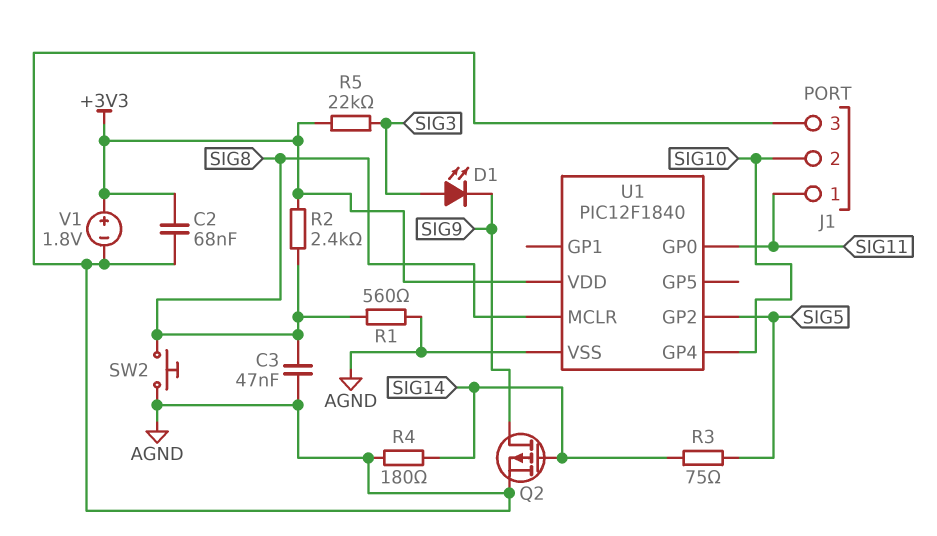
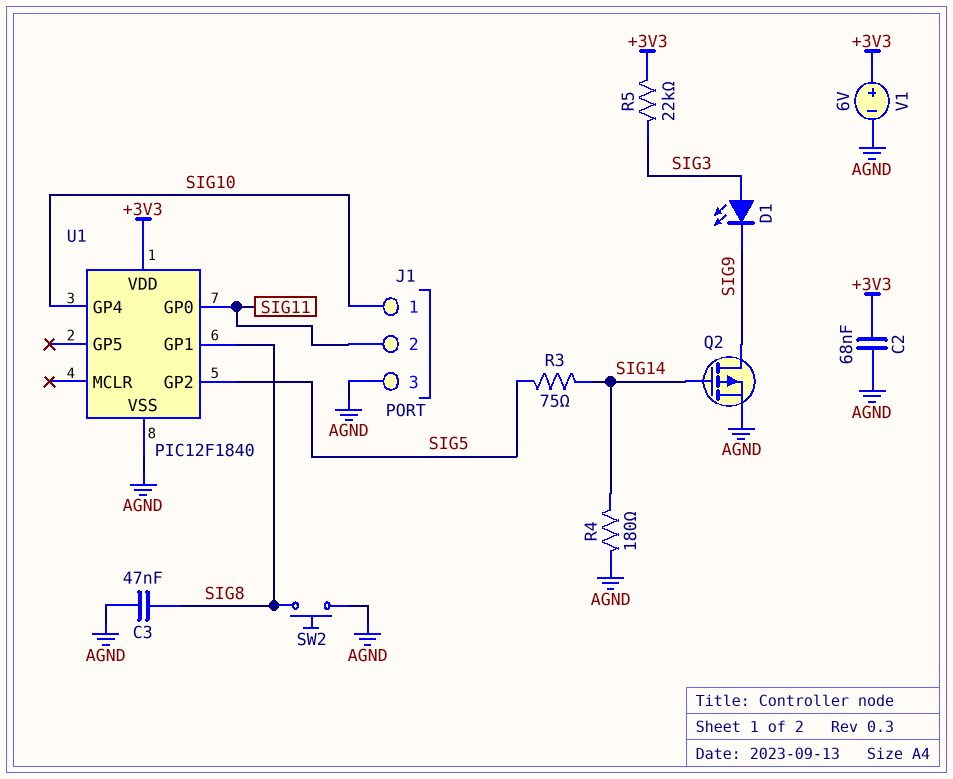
J1 pin 1: SIG11 -> SIG10
J1 pin 2: SIG10 -> SIG11
R1: 560 (AGND, SIG8) -> none
R2: 2.4k (+3V3, SIG8) -> none
U1 pin GP1: none -> SIG8
U1 pin MCLR: SIG8 -> none
V1: 1.8V (plus +3V3, minus AGND) -> 6V (plus +3V3, minus AGND)

